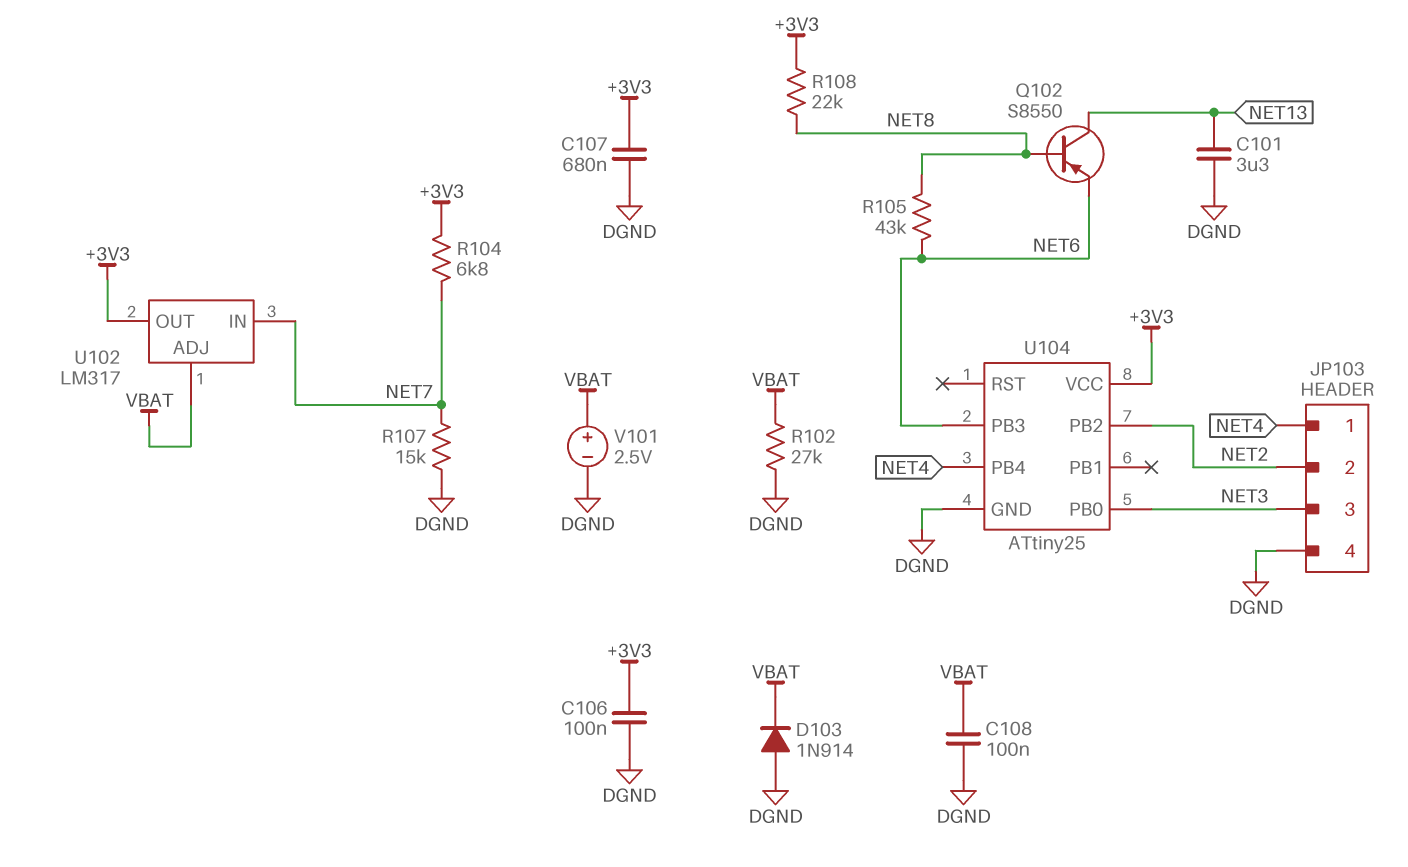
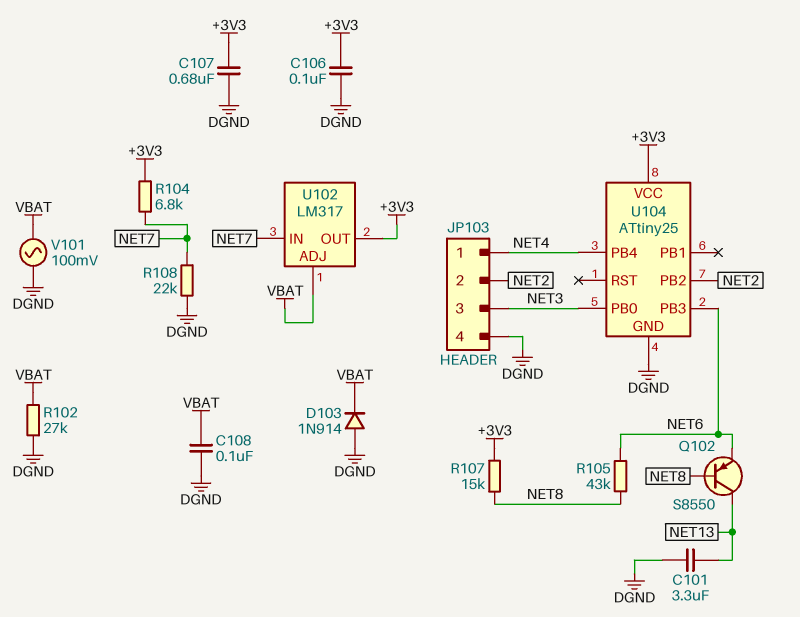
R107: 15k (DGND, NET7) -> 15k (+3V3, NET8)
R108: 22k (+3V3, NET8) -> 22k (DGND, NET7)
V101: 2.5V (plus VBAT, minus DGND) -> AC 100mV (DGND, VBAT)

